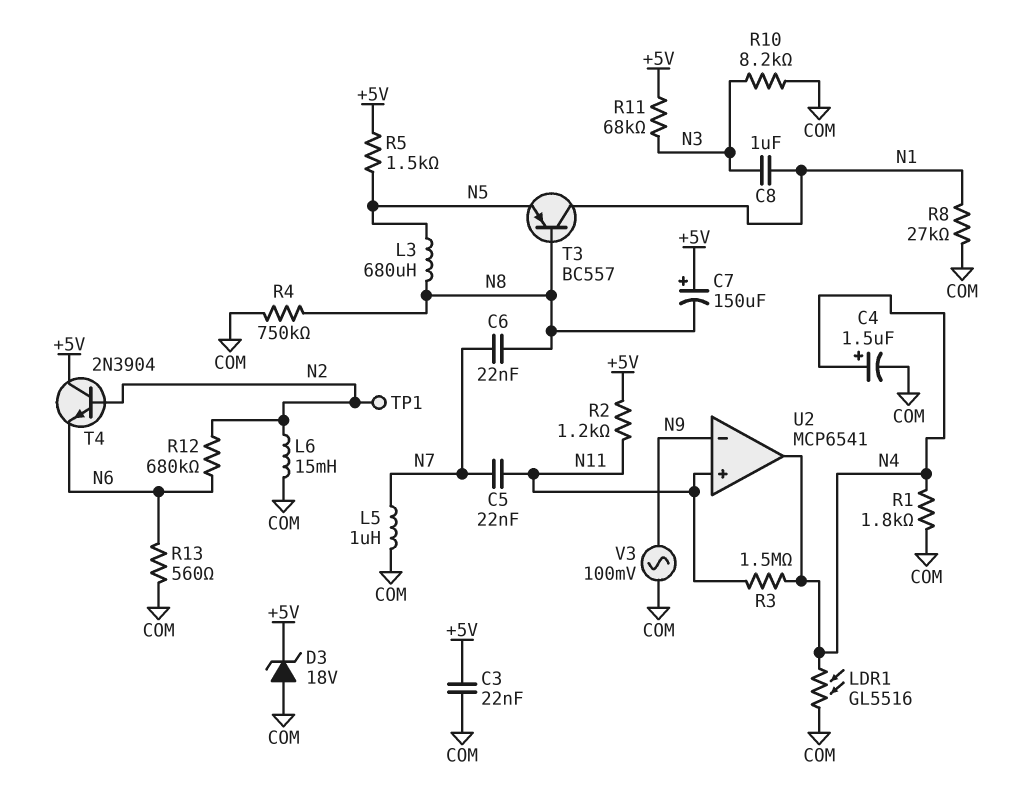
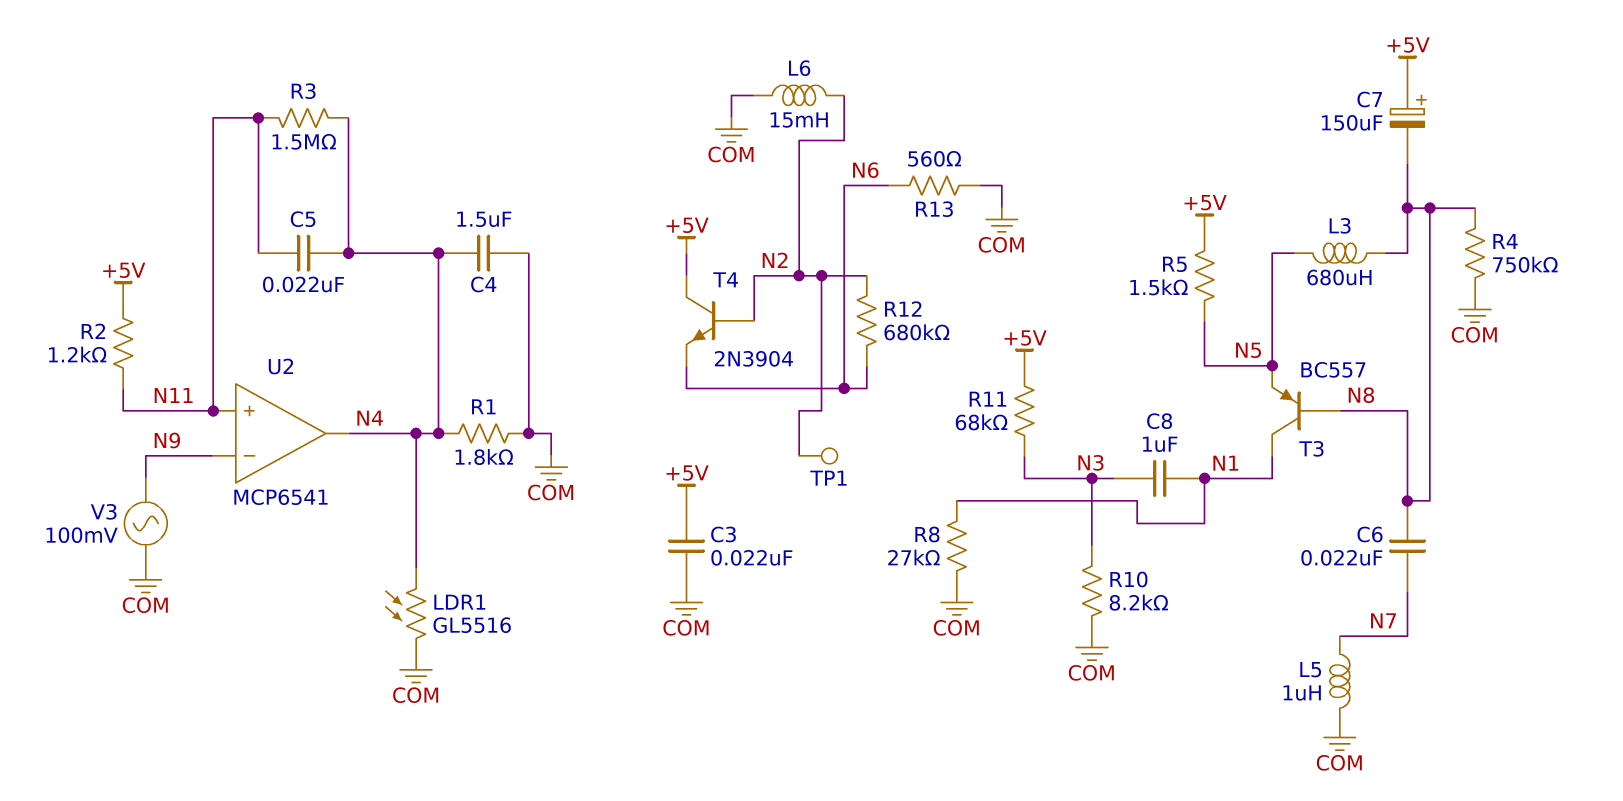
C4: 1.5uF (plus N4, minus COM) -> 1.5uF (COM, N4)
C5: 22nF (N7, N11) -> 22nF (N4, N11)
D3: zener 18V (A COM, K +5V) -> none

